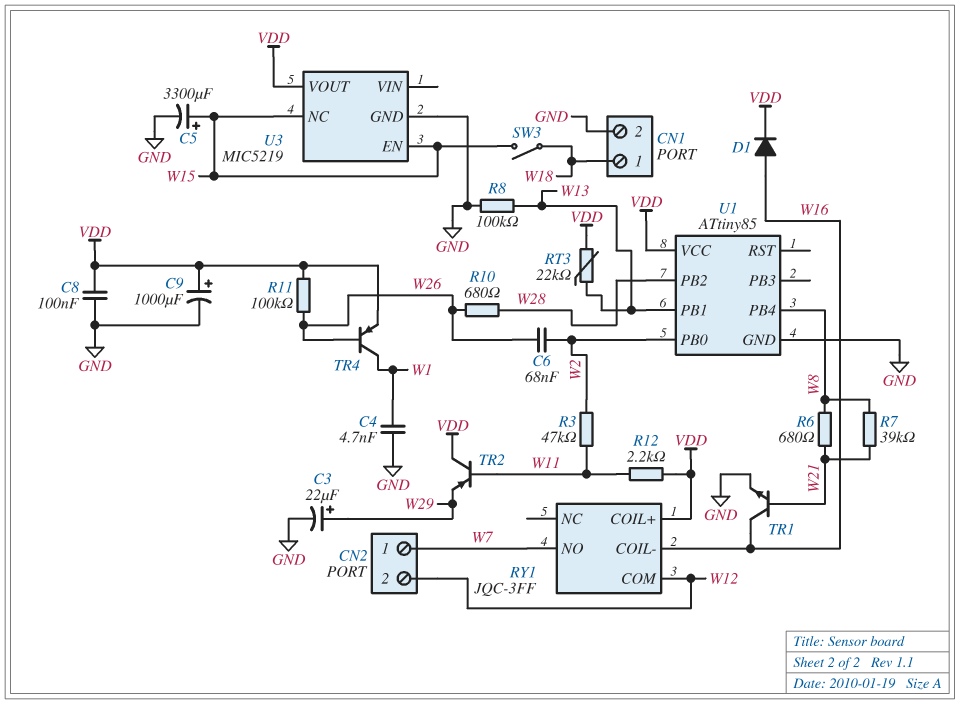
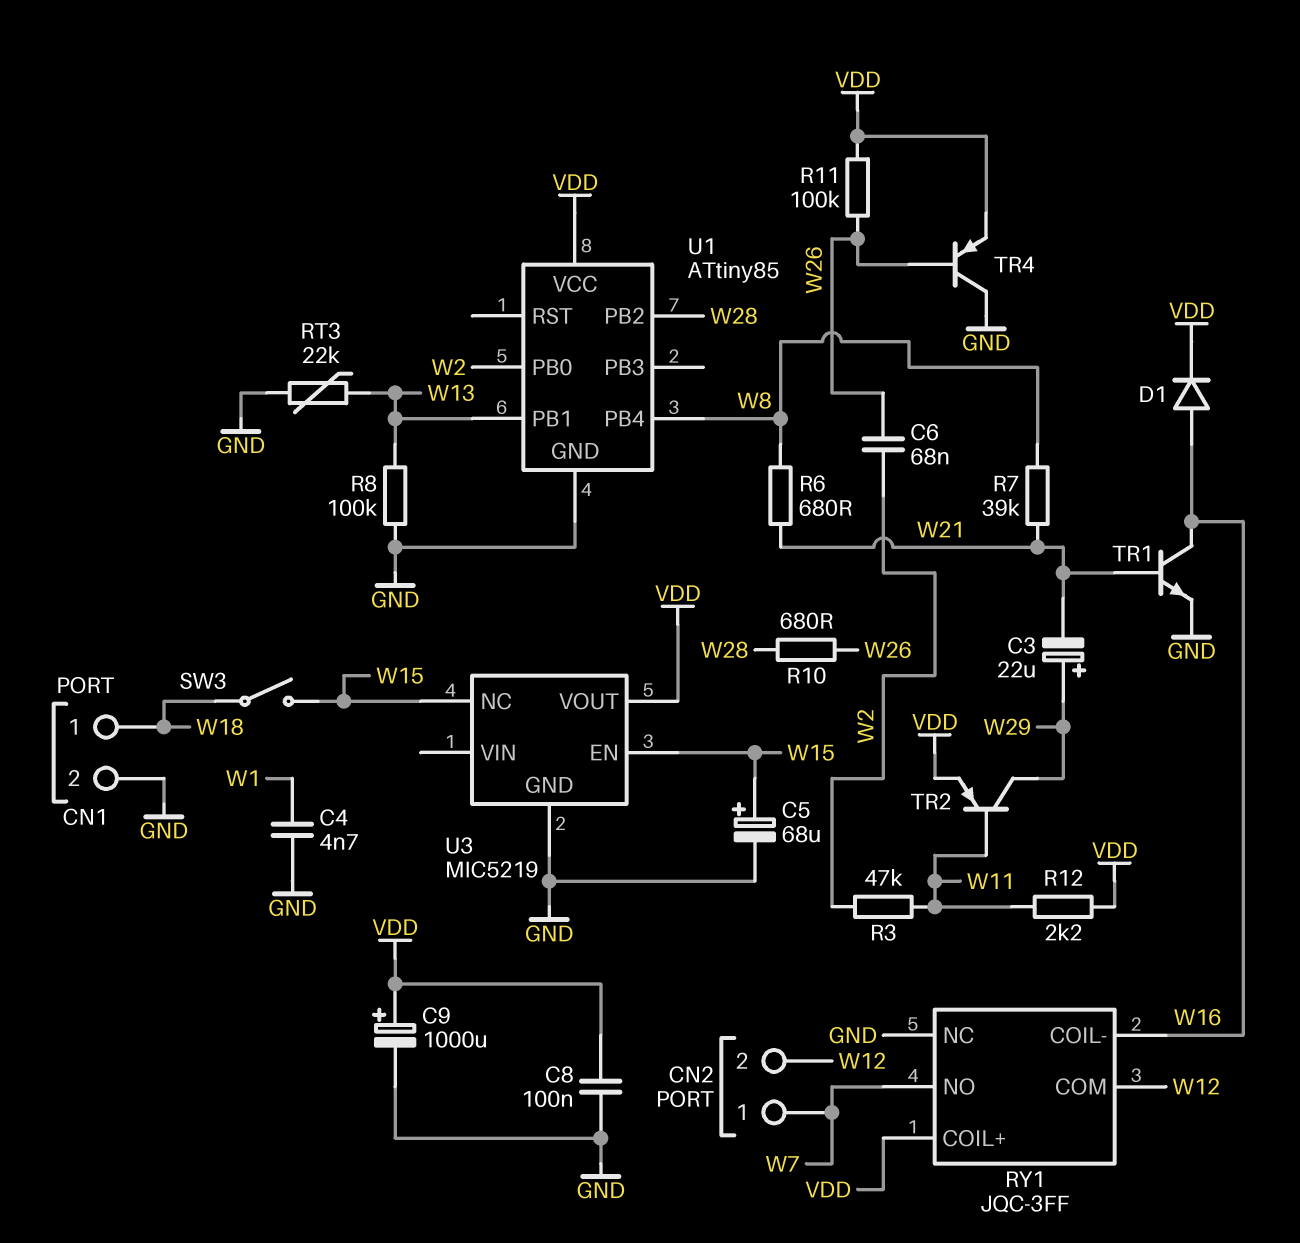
C3: 22uF (plus W29, minus GND) -> 22uF (plus W29, minus W21)
C5: 3300uF (plus W15, minus GND) -> 68uF (plus W15, minus GND)
RT3: 22k (VDD, W13) -> 22k (GND, W13)
RY1 pin NC: none -> GND
TR2: PNP (B W11, C VDD, E W29) -> PNP (B W11, C W29, E VDD)
TR4: PNP (B W26, C W1, E VDD) -> PNP (B W26, C GND, E VDD)

